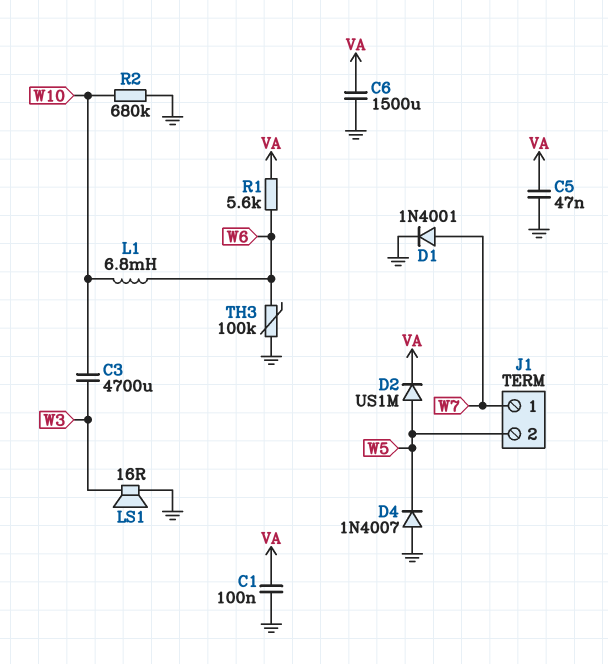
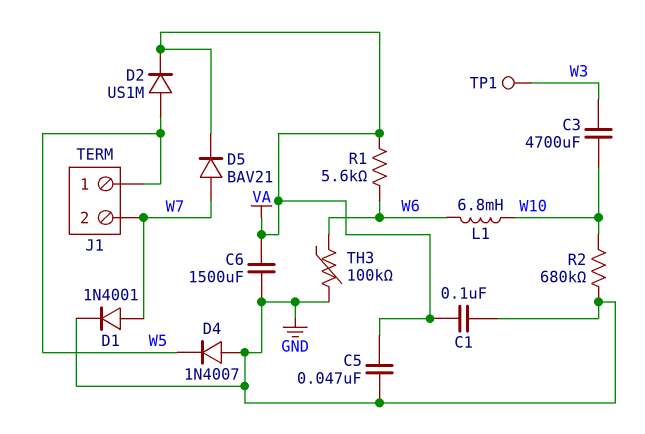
D5: none -> diode BAV21 (A W7, K VA)
J1 pin 1: W7 -> W5
J1 pin 2: W5 -> W7
LS1: speaker 16R (GND, W3) -> none
TP1: none -> test point (W3)

